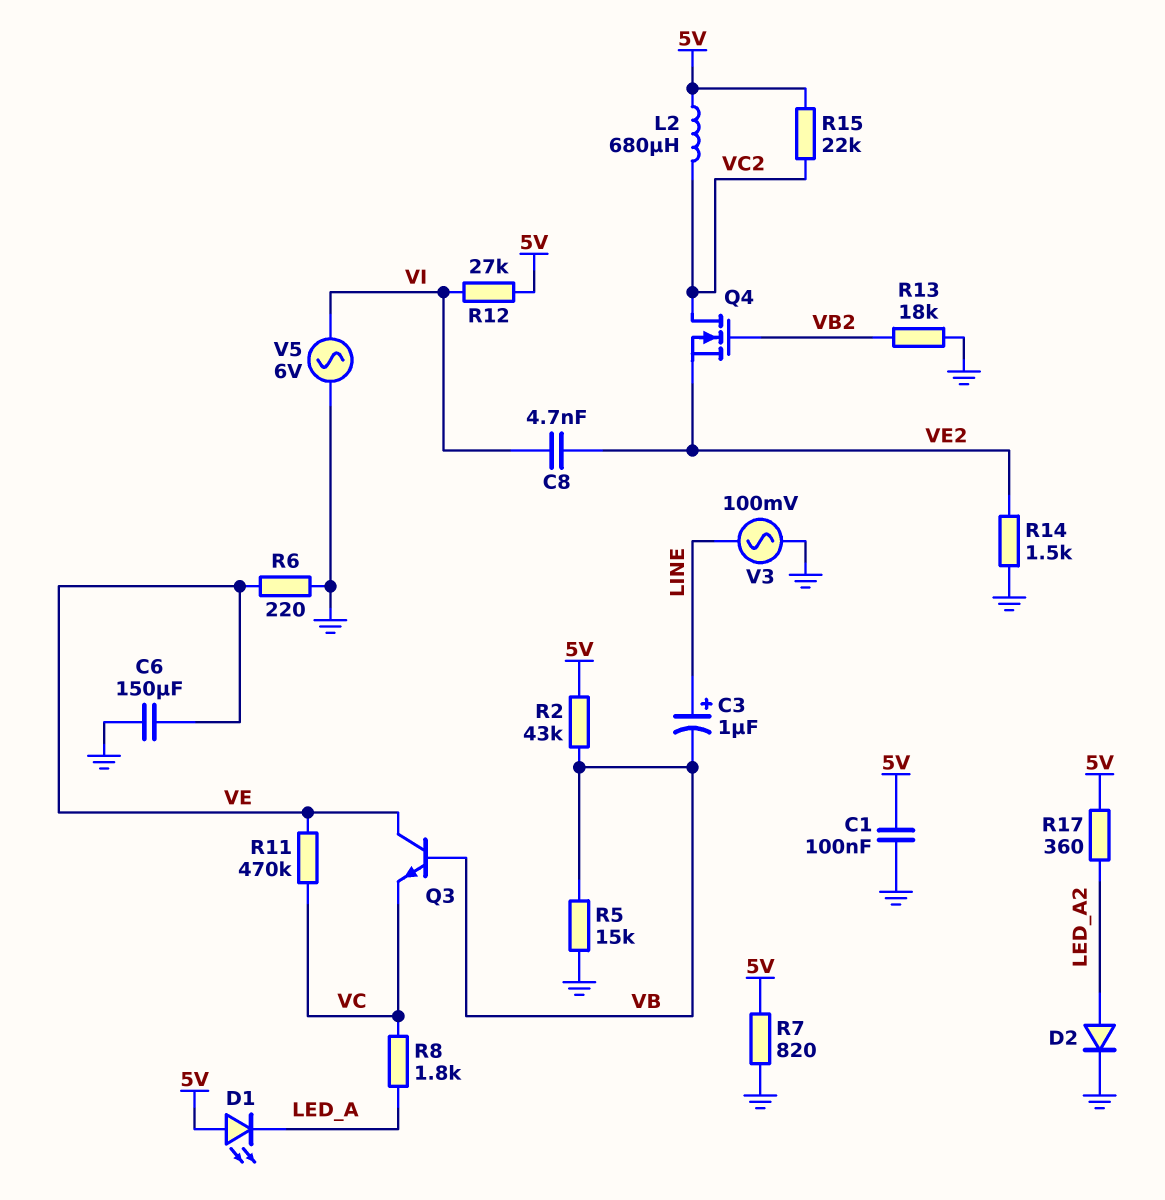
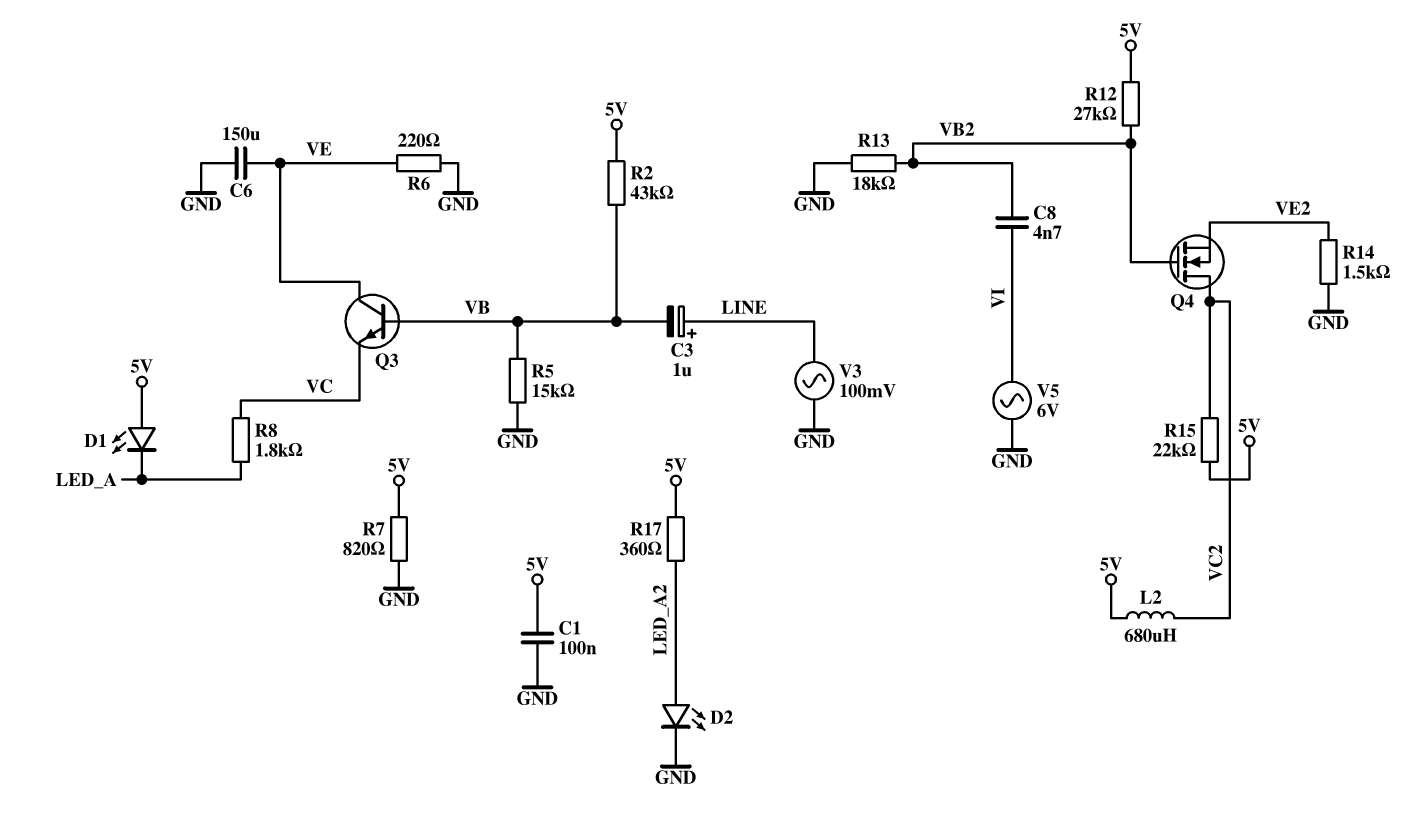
C8: 4.7nF (VE2, VI) -> 4.7nF (VB2, VI)
D2: diode (A LED_A2, K GND) -> LED (A LED_A2, K GND)
R11: 470k (VC, VE) -> none
R12: 27k (5V, VI) -> 27k (5V, VB2)

